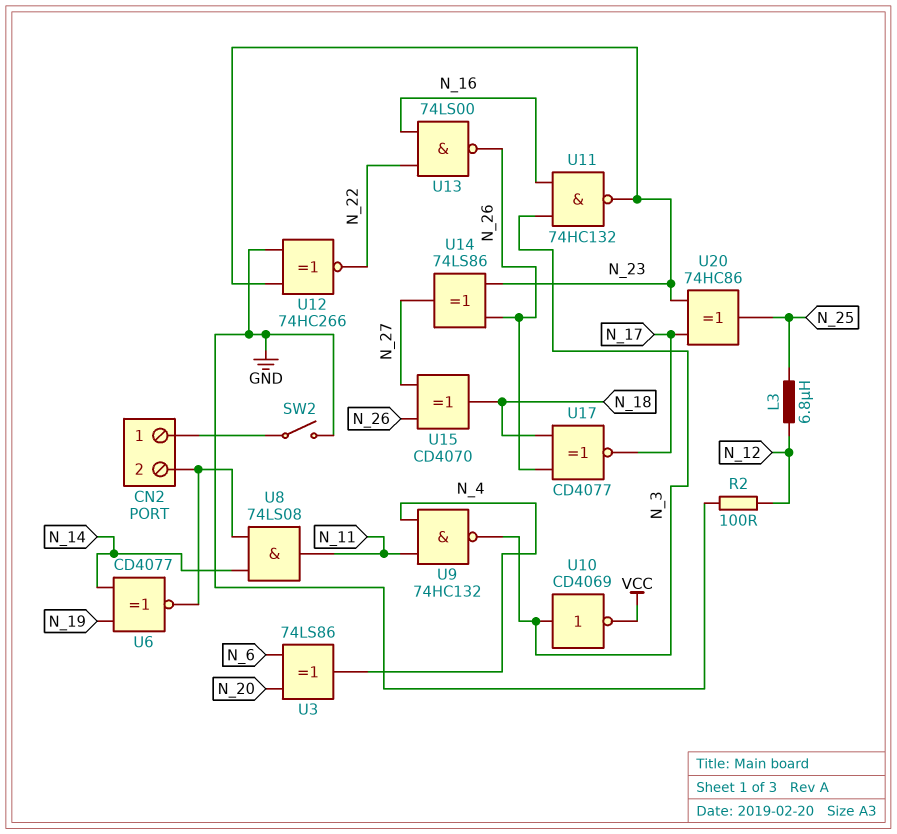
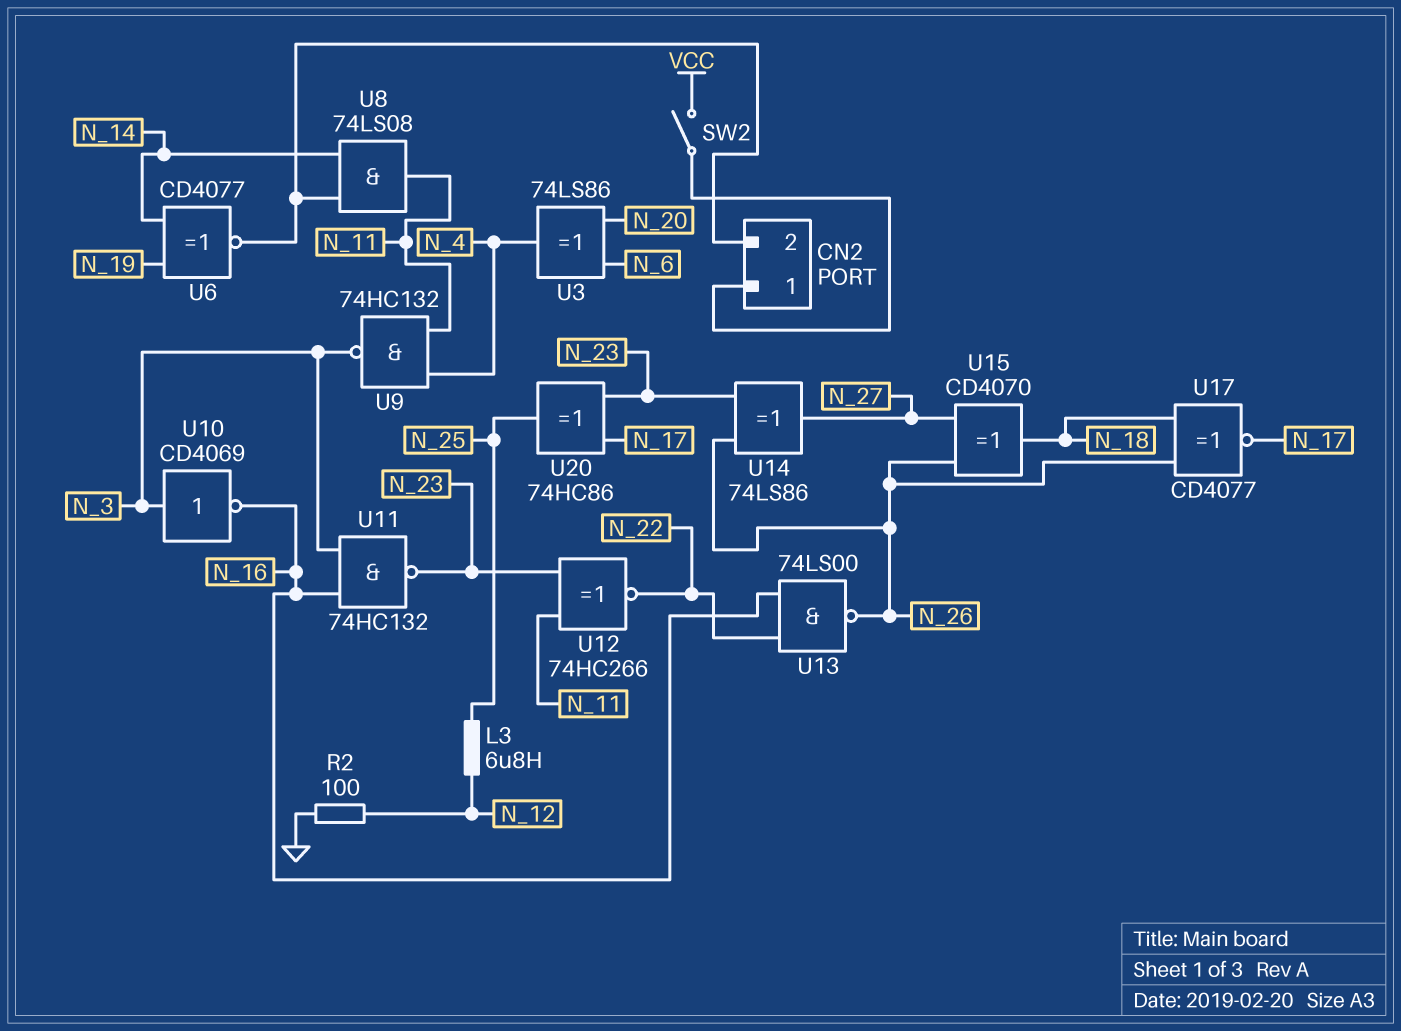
SW2: switch (CN2/1, GND) -> switch (CN2/1, VCC)
U10: NOT CD4069 (in N_3, out VCC) -> NOT CD4069 (in N_3, out N_16)
U12: XNOR 74HC266 (in GND, in N_23, out N_22) -> XNOR 74HC266 (in N_11, in N_23, out N_22)

